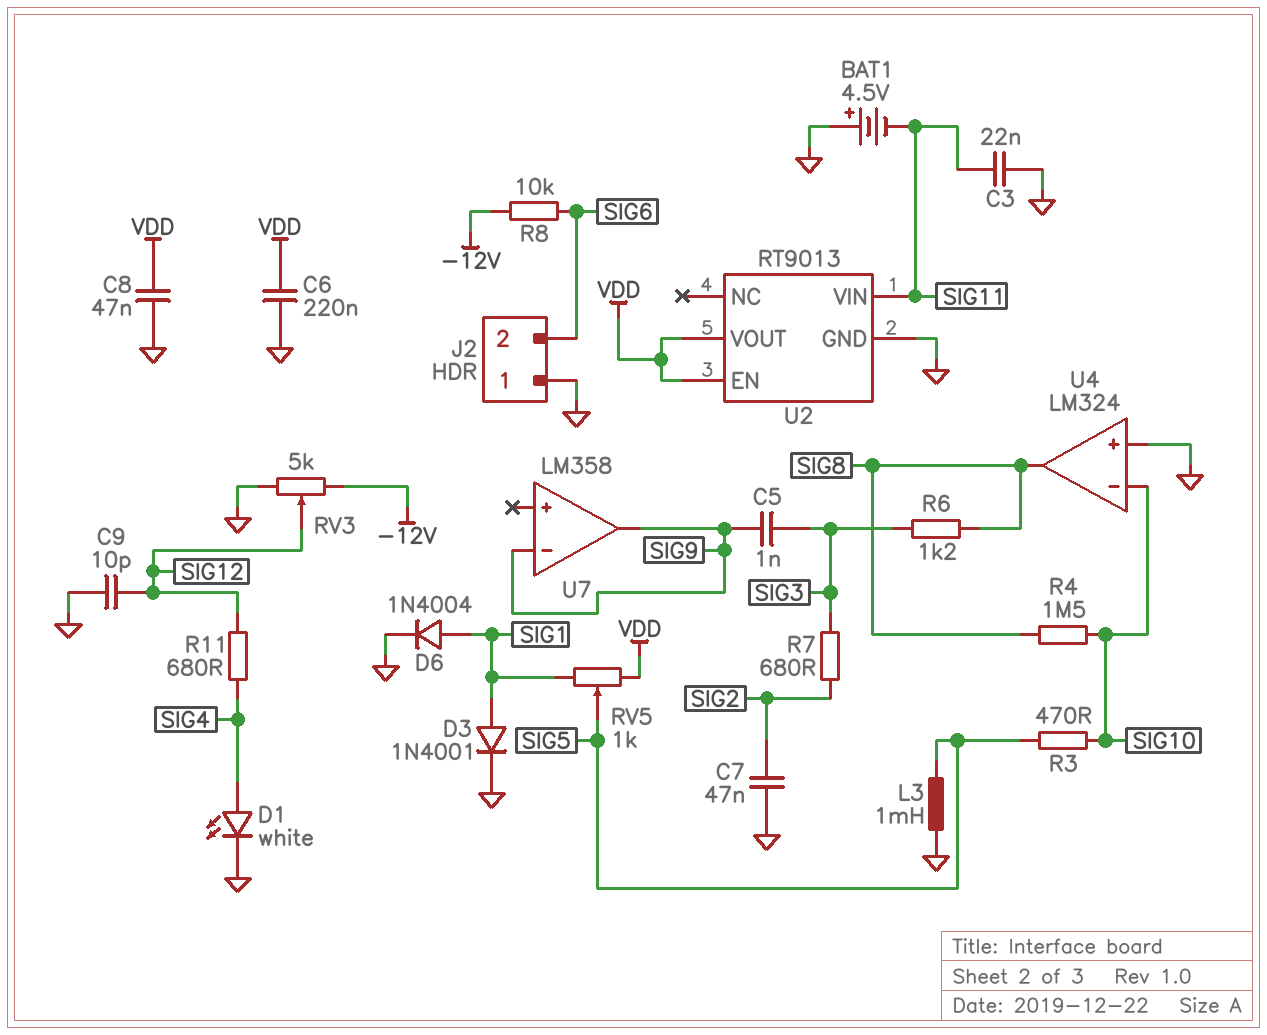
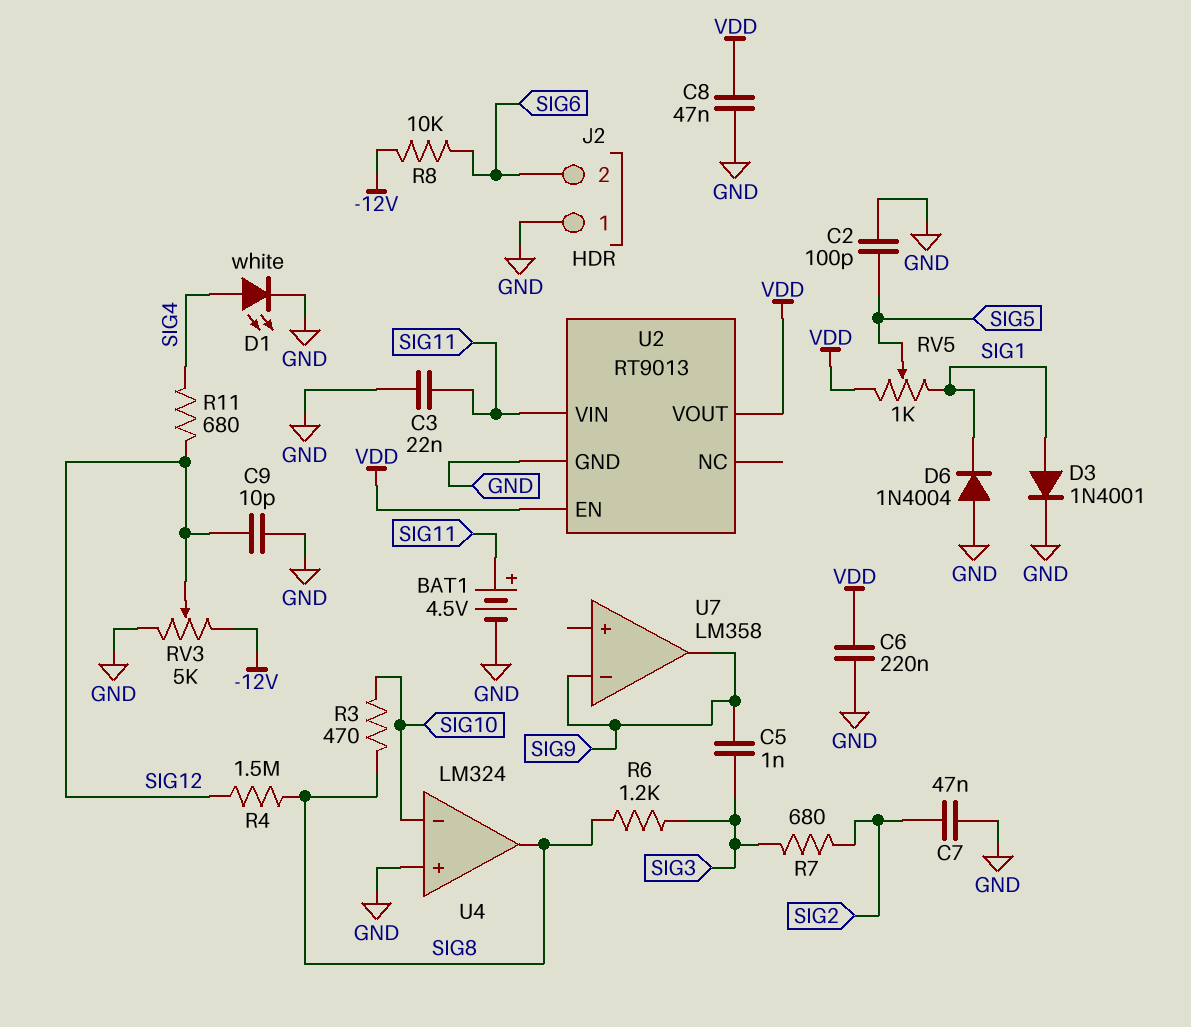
BAT1: 4.5V (plus GND, minus SIG11) -> 4.5V (plus SIG11, minus GND)
C2: none -> 100pF (GND, SIG5)
D6: diode 1N4004 (A SIG1, K GND) -> diode 1N4004 (A GND, K SIG1)
L3: 1mH (GND, SIG5) -> none
R3: 470 (SIG5, SIG10) -> 470 (SIG8, SIG10)
R4: 1.5M (SIG8, SIG10) -> 1.5M (SIG8, SIG12)

